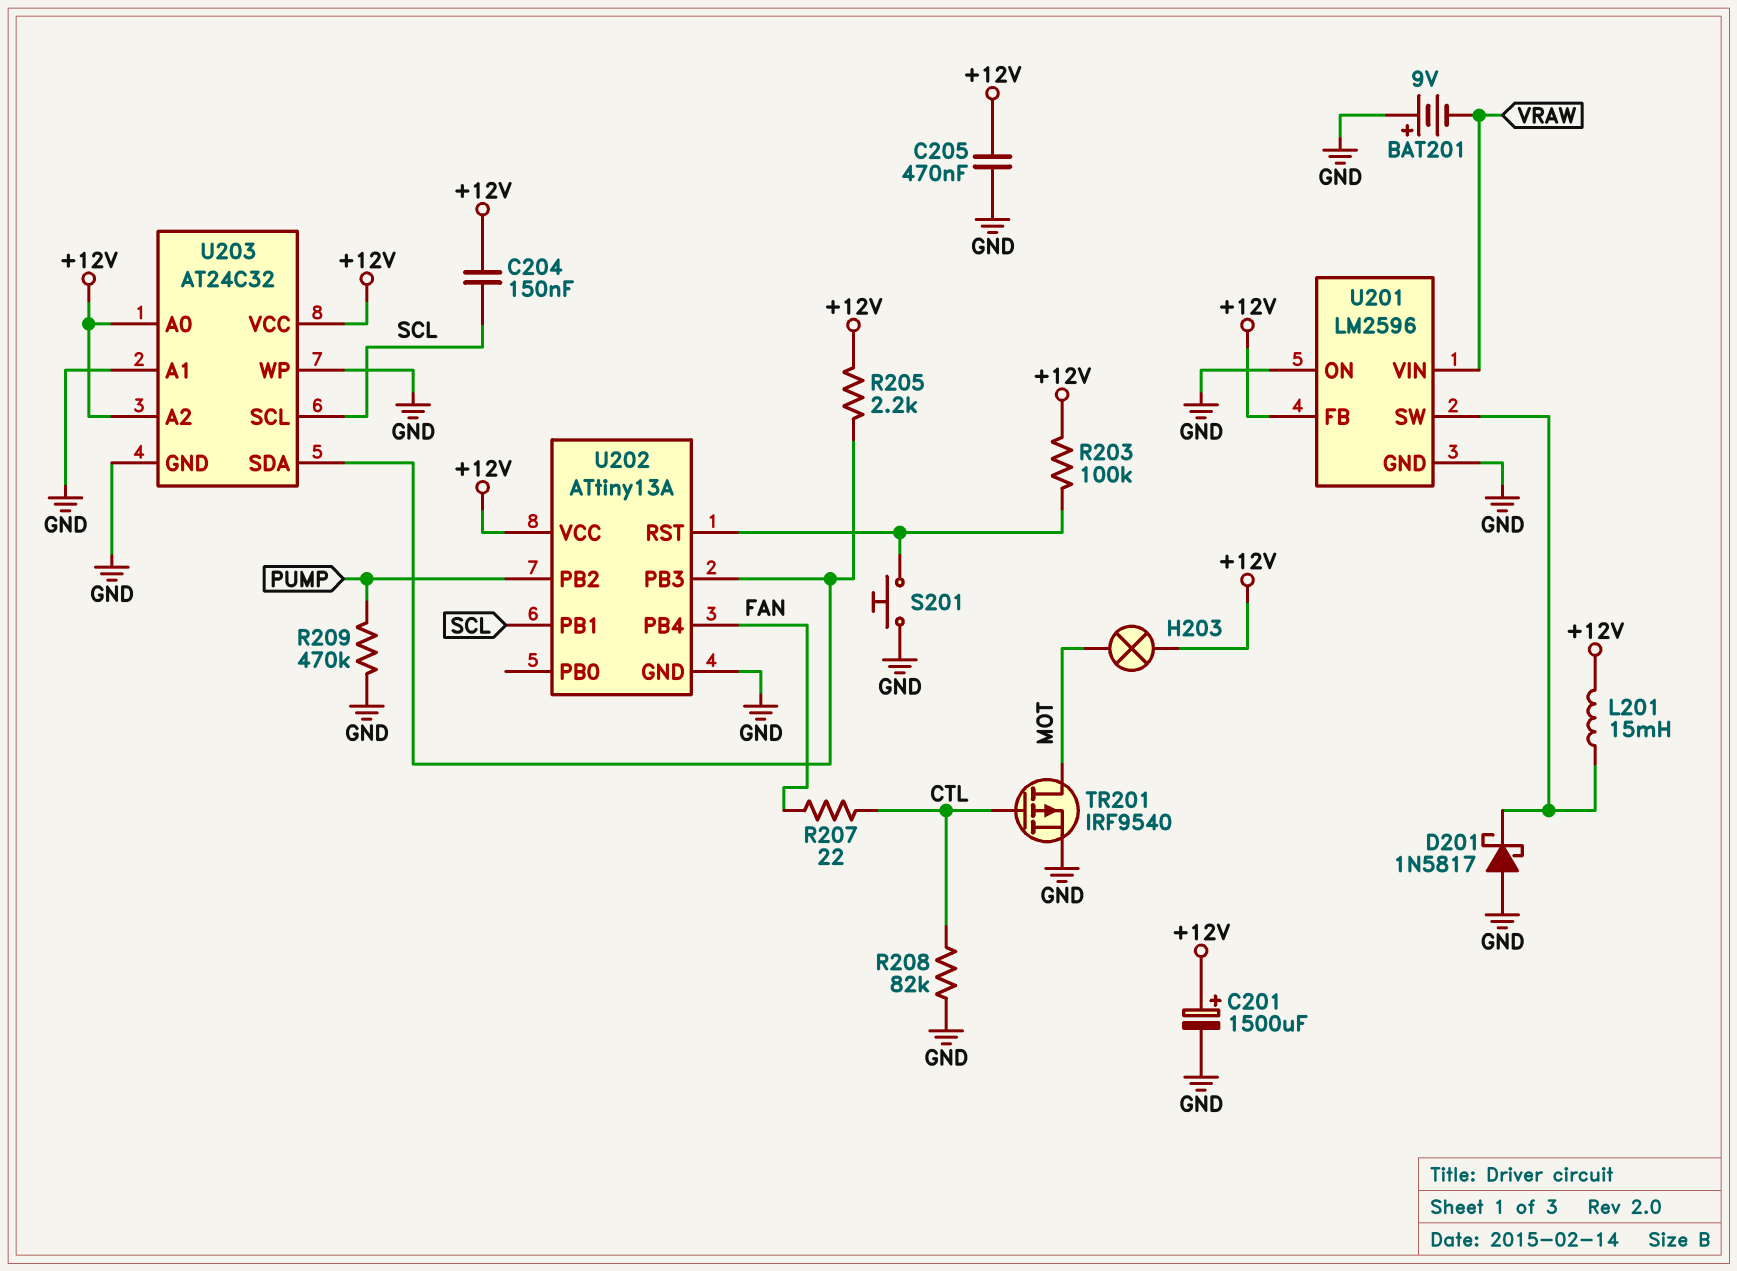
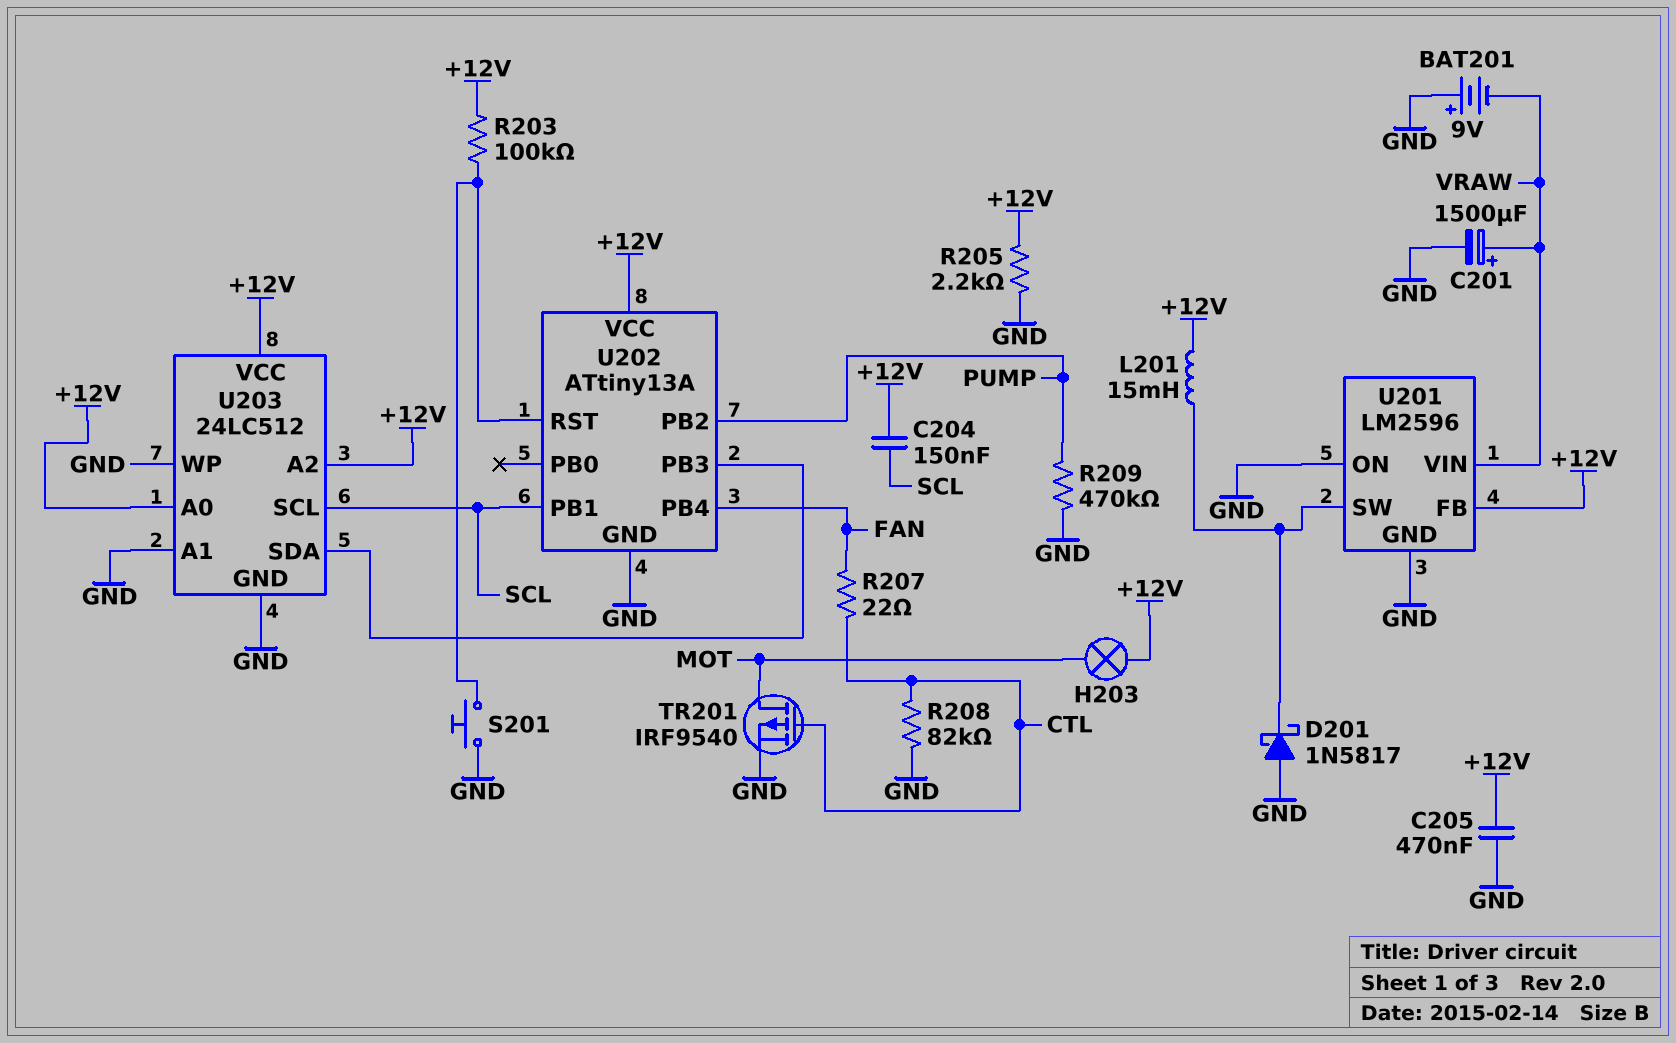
C201: 1500uF (plus +12V, minus GND) -> 1500uF (plus VRAW, minus GND)
R205: 2.2k (+12V, U202/PB3) -> 2.2k (+12V, GND)
U203: AT24C32 -> 24LC512

